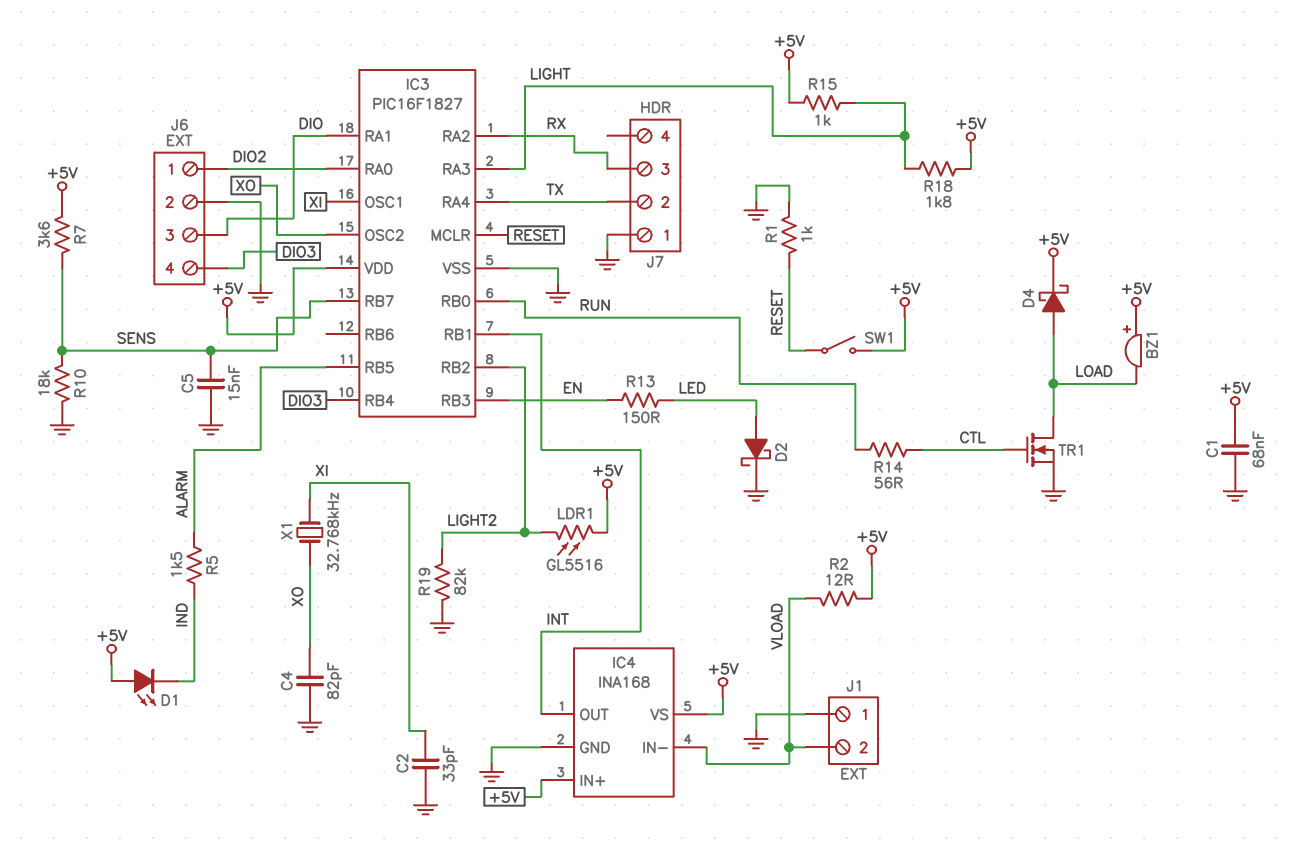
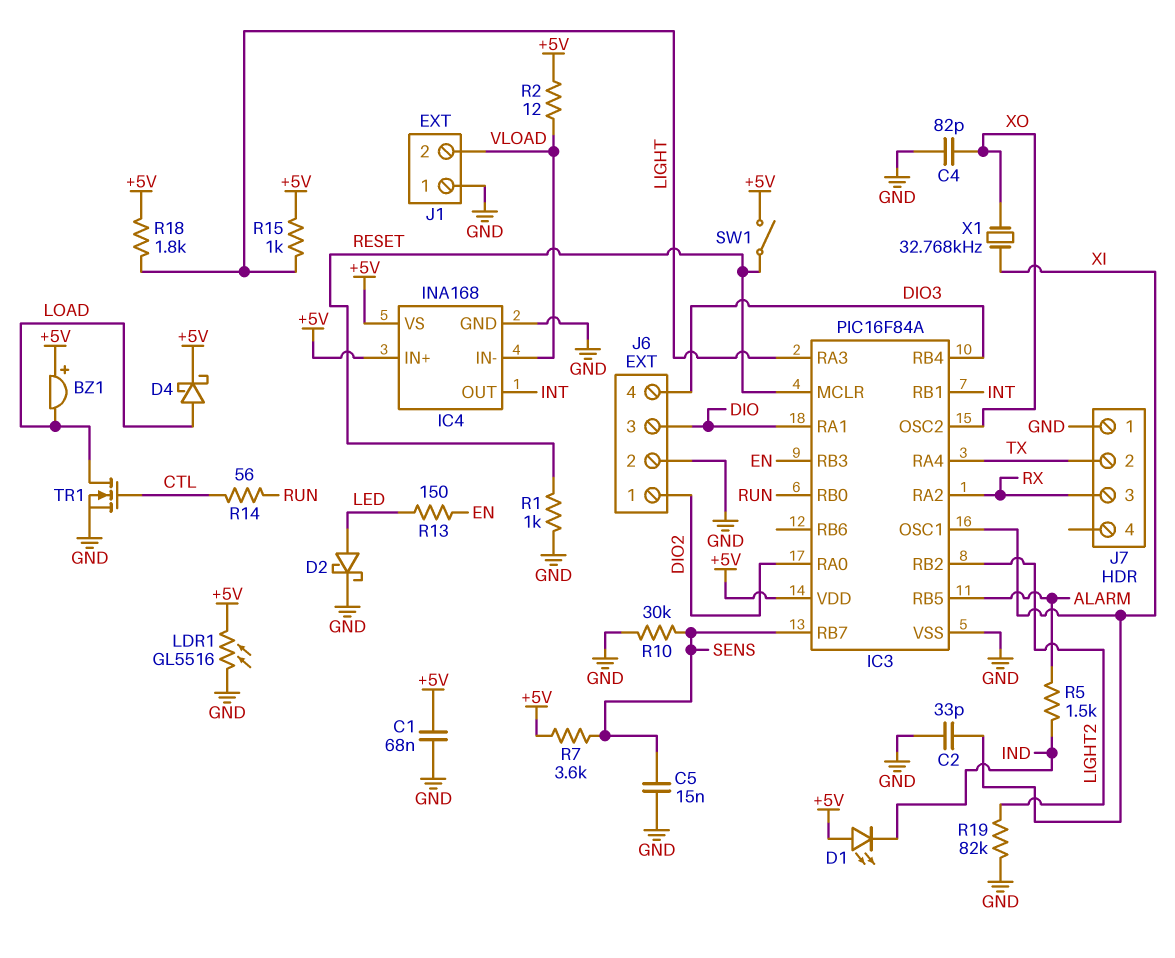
IC3: PIC16F1827 -> PIC16F84A
LDR1: GL5516 (+5V, LIGHT2) -> GL5516 (+5V, GND)
R10: 18k (GND, SENS) -> 30k (GND, SENS)

